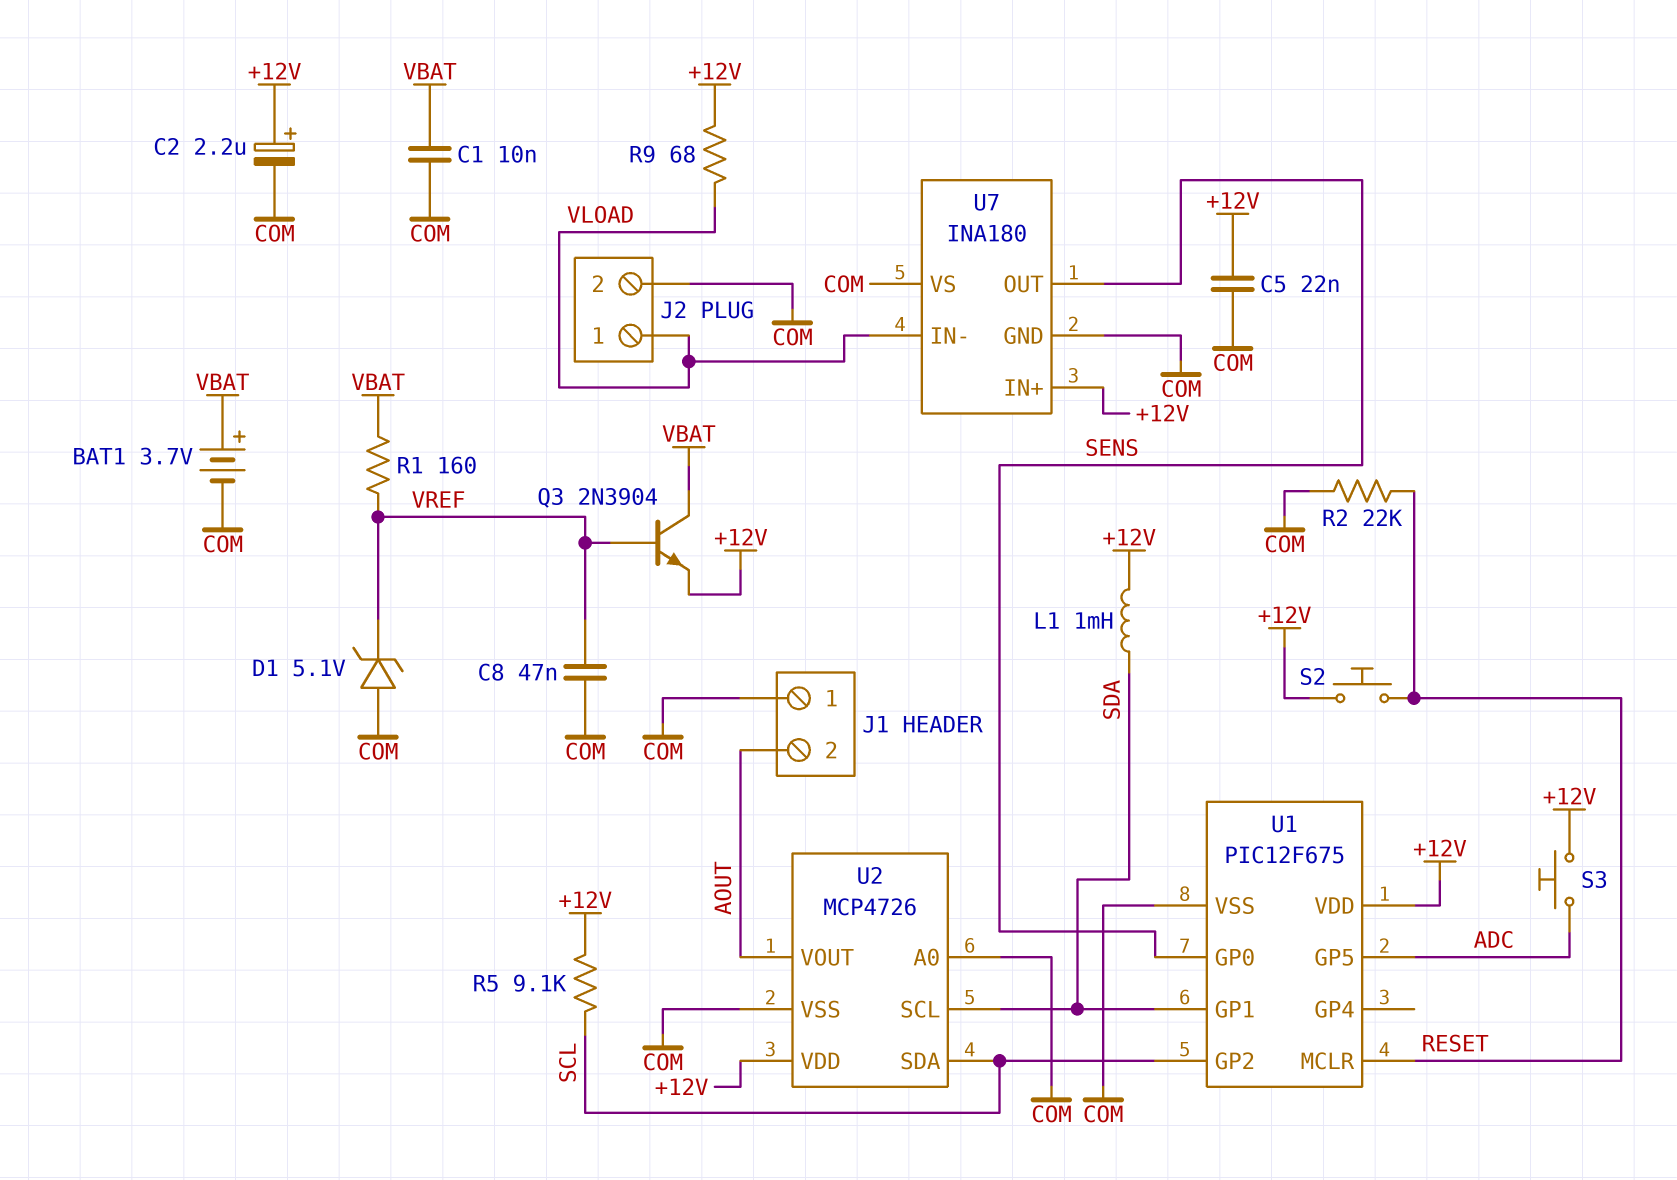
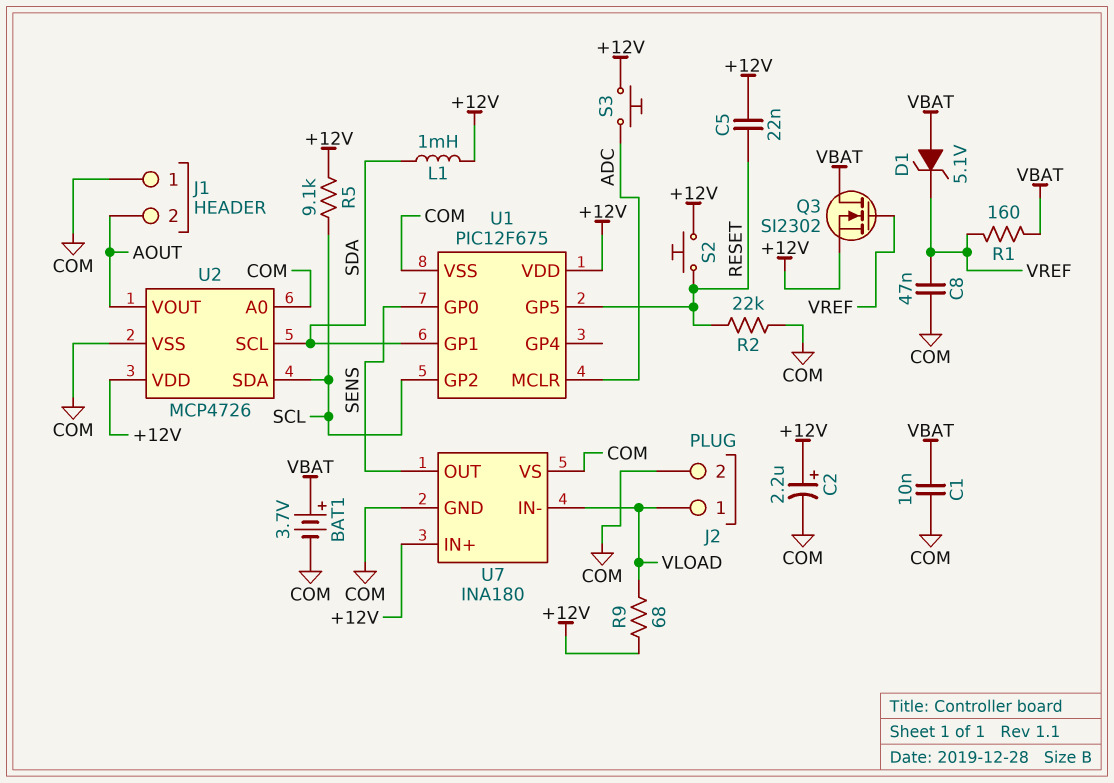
C5: 22nF (+12V, COM) -> 22nF (+12V, RESET)
D1: zener 5.1V (A COM, K VREF) -> zener 5.1V (A VBAT, K VREF)
Q3: NPN 2N3904 (B VREF, C VBAT, E +12V) -> NMOS SI2302 (G VREF, D VBAT, S +12V)
U1 pin GP5: ADC -> RESET
U1 pin MCLR: RESET -> ADC

